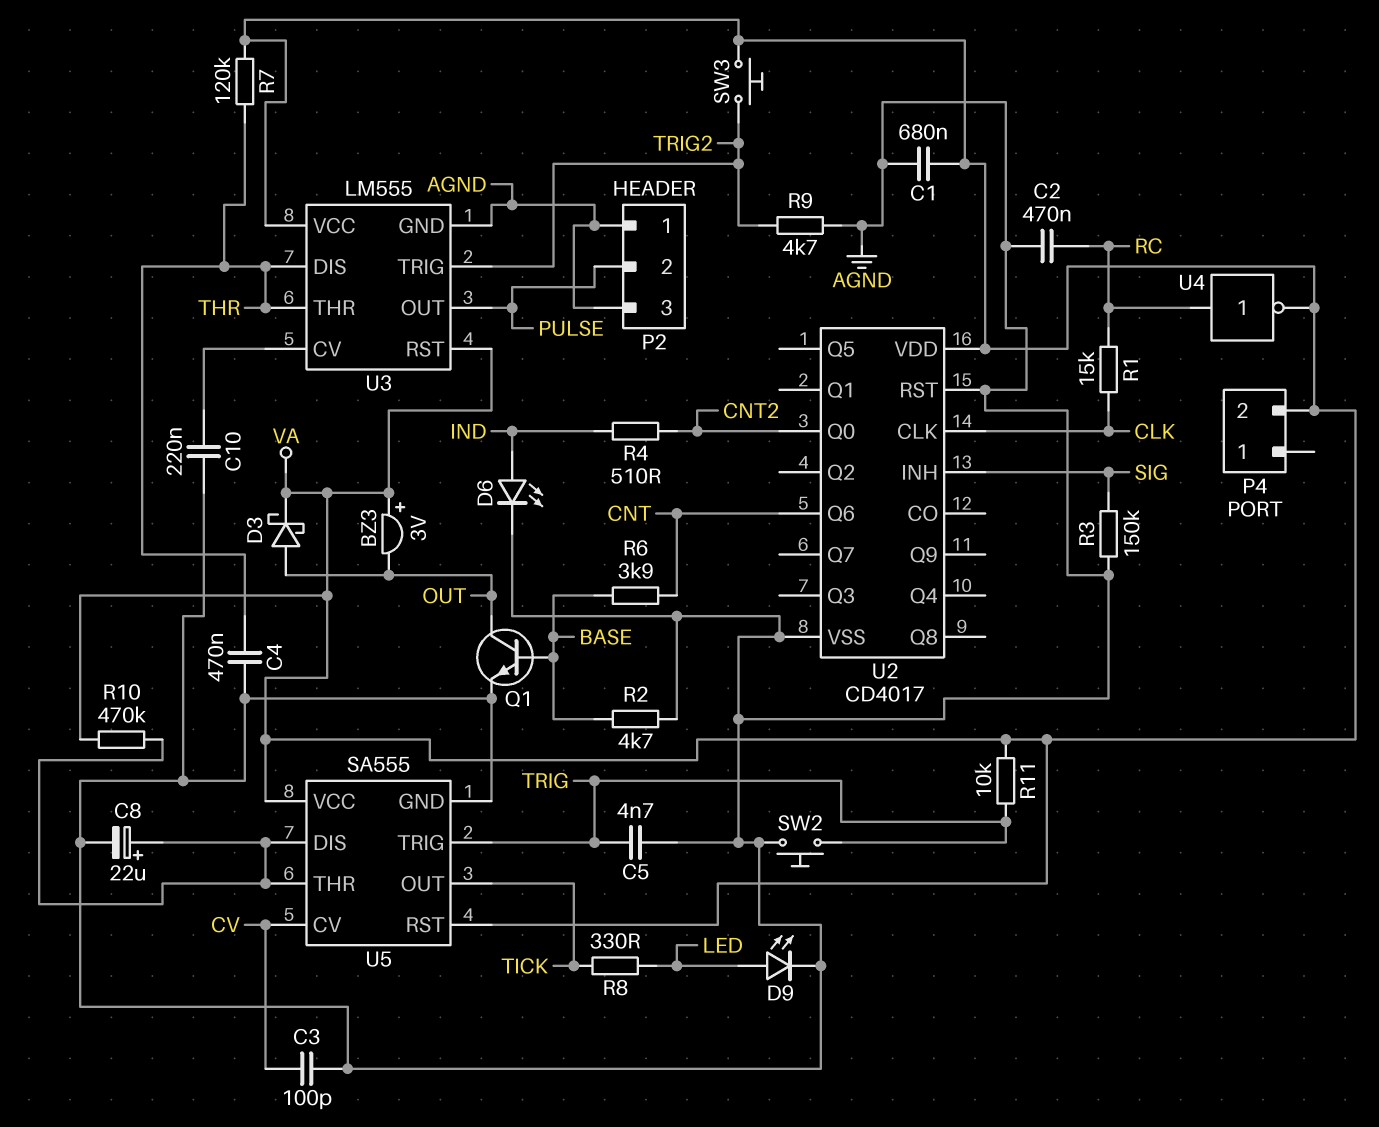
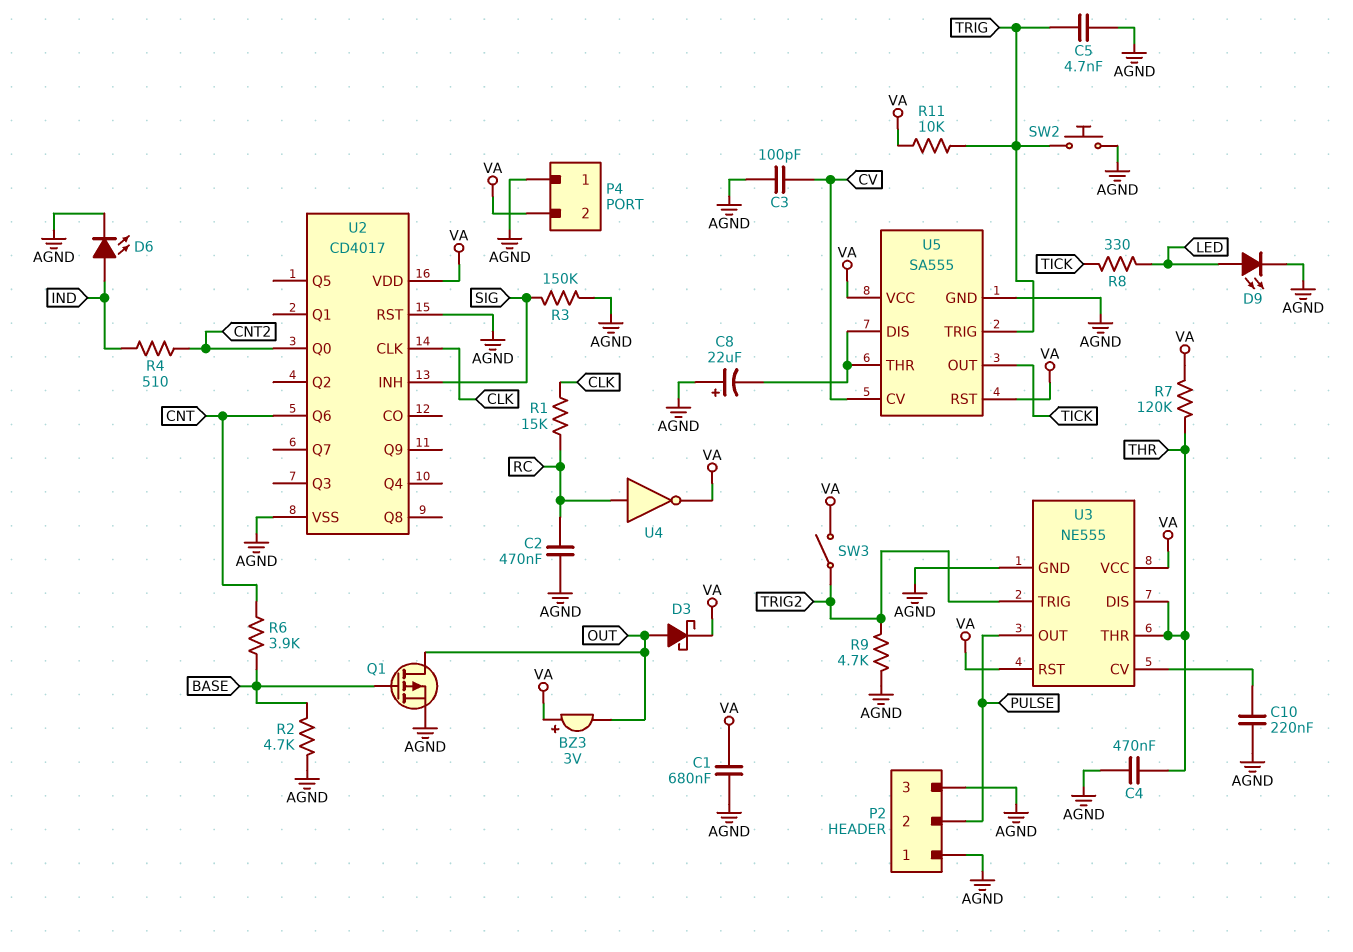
C8: 22uF (plus U5/DIS, minus AGND) -> 22uF (plus AGND, minus U5/DIS)
P4 pin 1: none -> AGND
Q1: NPN (B BASE, C OUT, E AGND) -> PMOS (G BASE, D OUT, S AGND)
R10: 470k (U5/DIS, VA) -> none
SW3: button (TRIG2, VA) -> switch (TRIG2, VA)
U3: LM555 -> NE555

